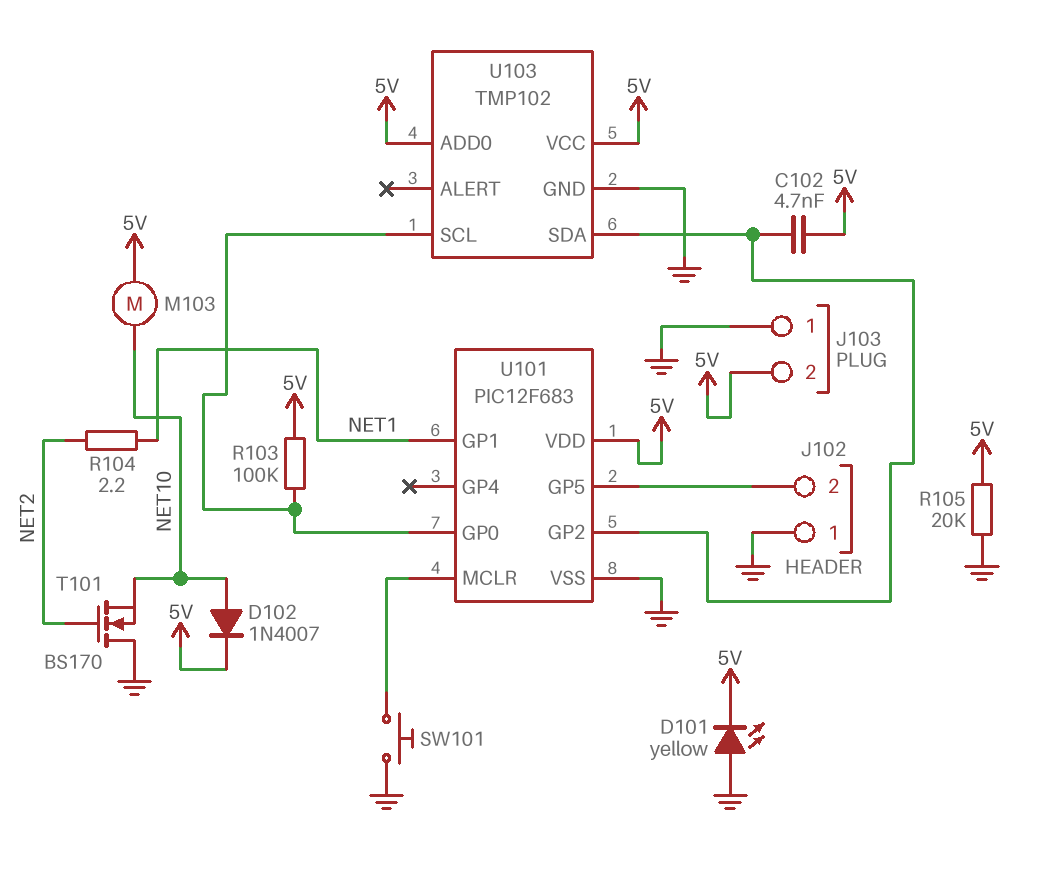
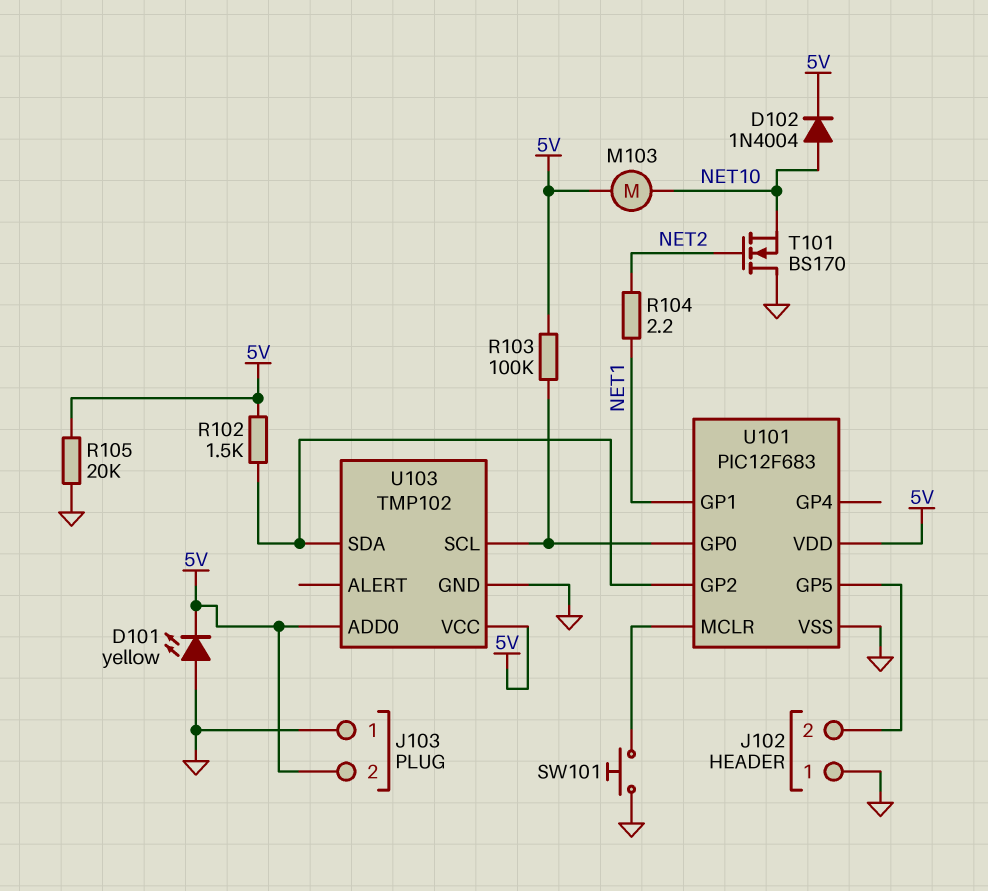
C102: 4.7nF (5V, U101/GP2) -> none
D102: diode 1N4007 (A NET10, K 5V) -> diode 1N4004 (A NET10, K 5V)
R102: none -> 1.5k (5V, U101/GP2)

